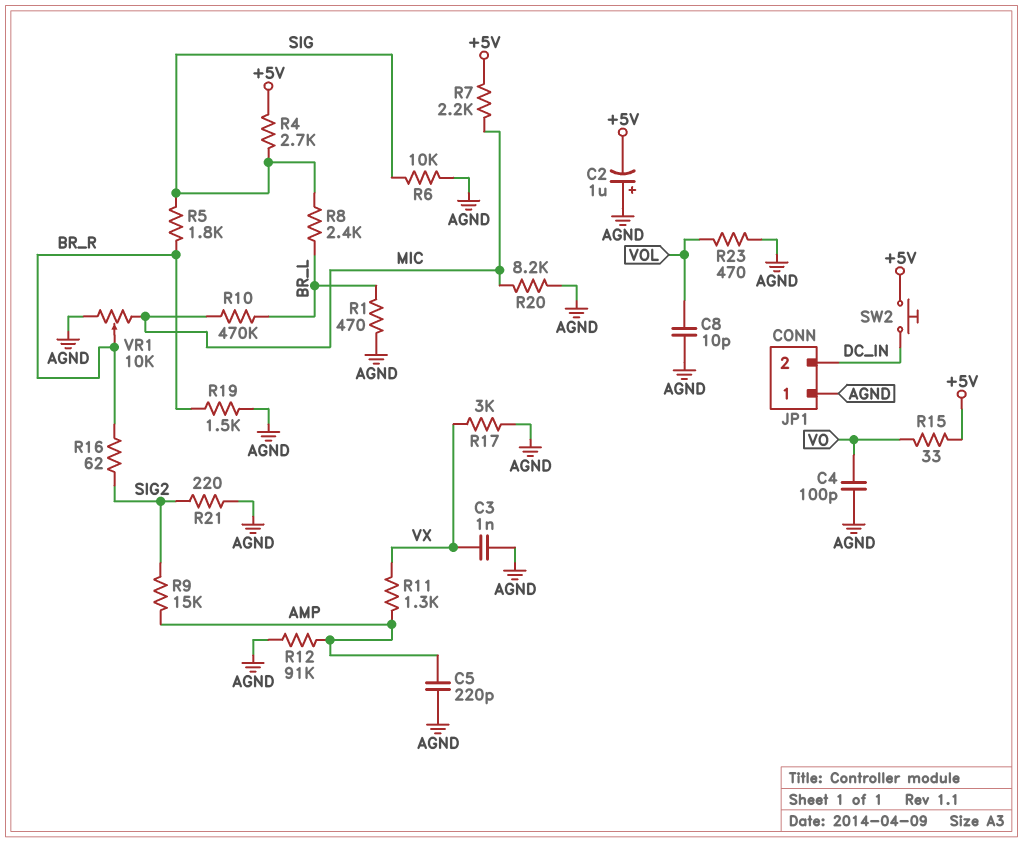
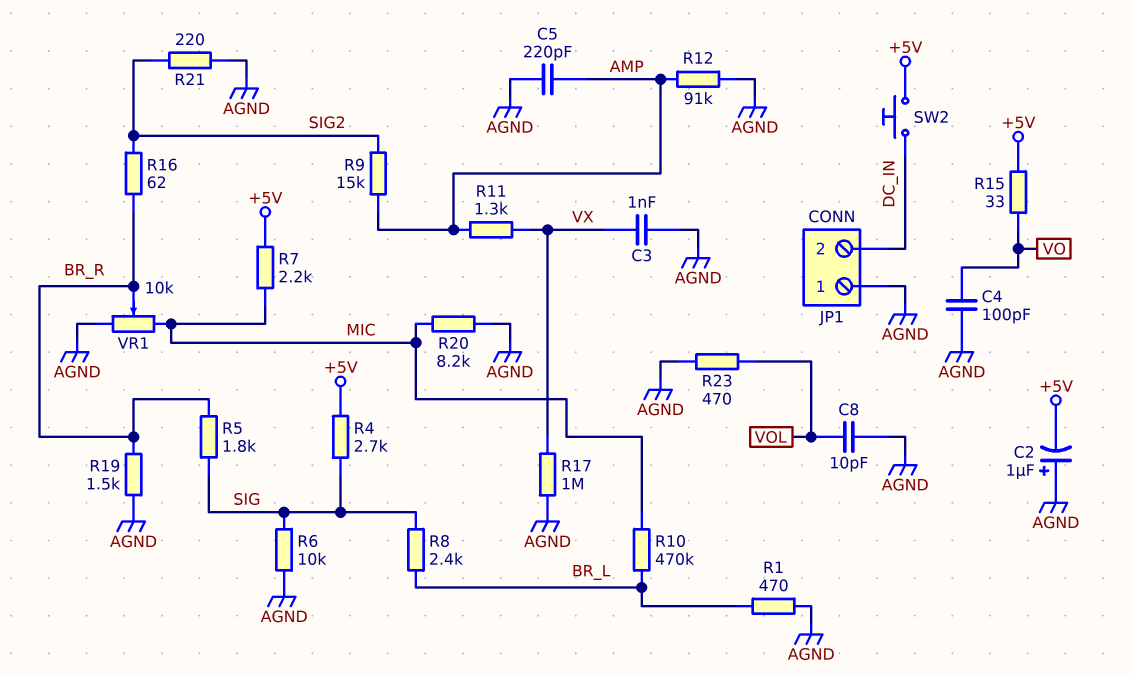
R17: 3k (AGND, VX) -> 1M (AGND, VX)

